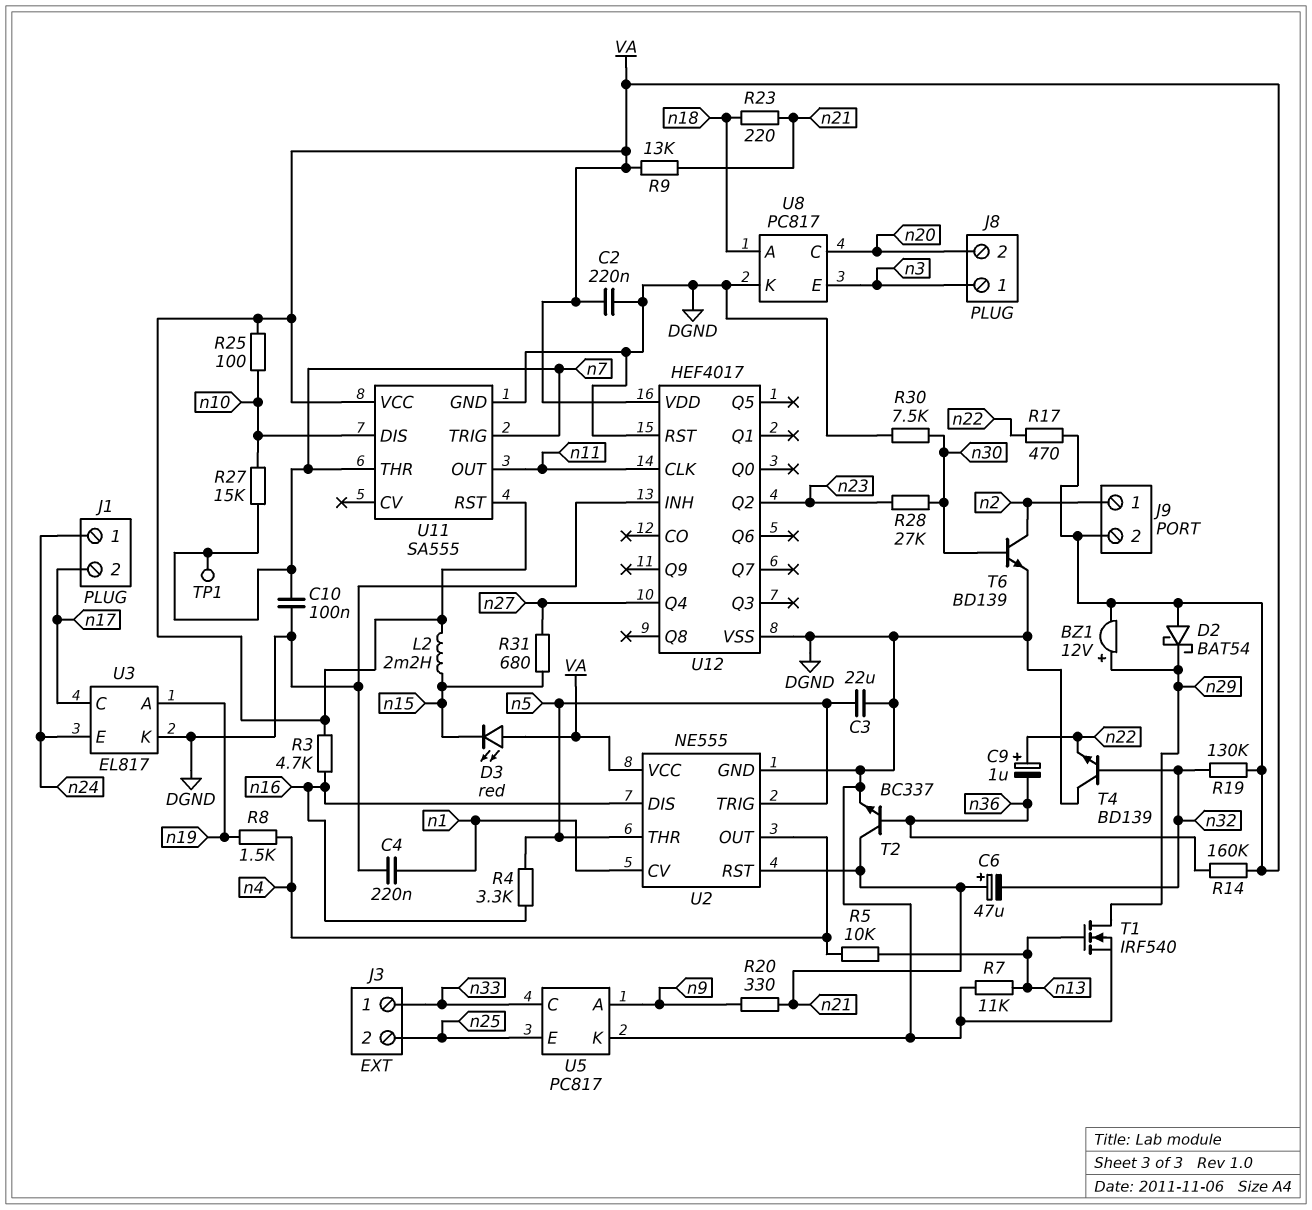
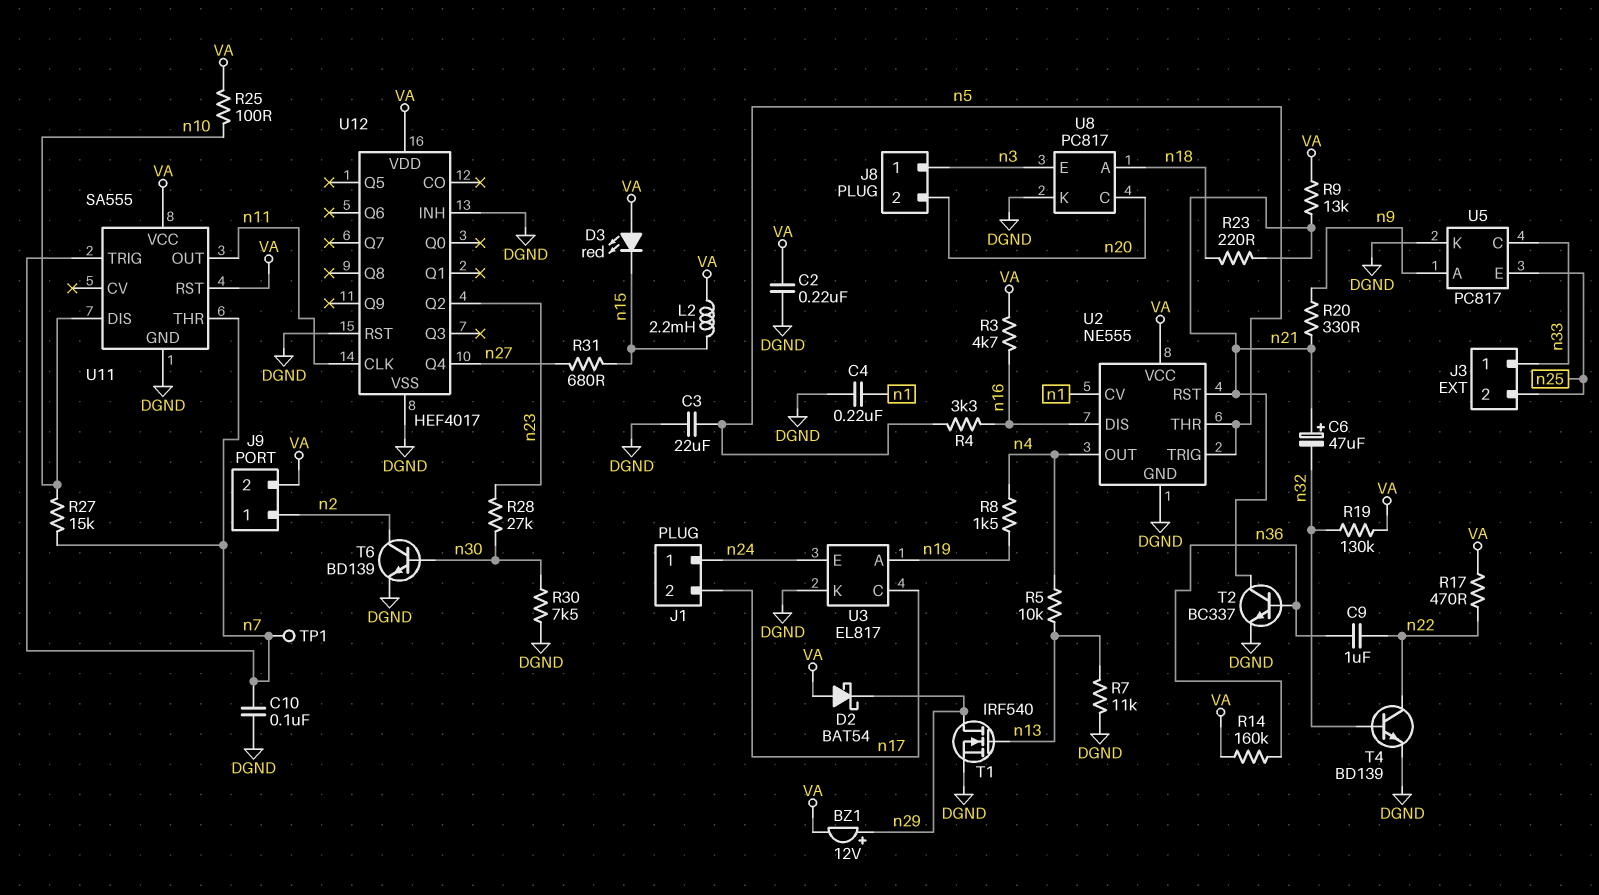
C9: 1uF (plus n22, minus n36) -> 1uF (n22, n36)
T4: NPN BD139 (B n32, C DGND, E n22) -> NPN BD139 (B n32, C n22, E DGND)

